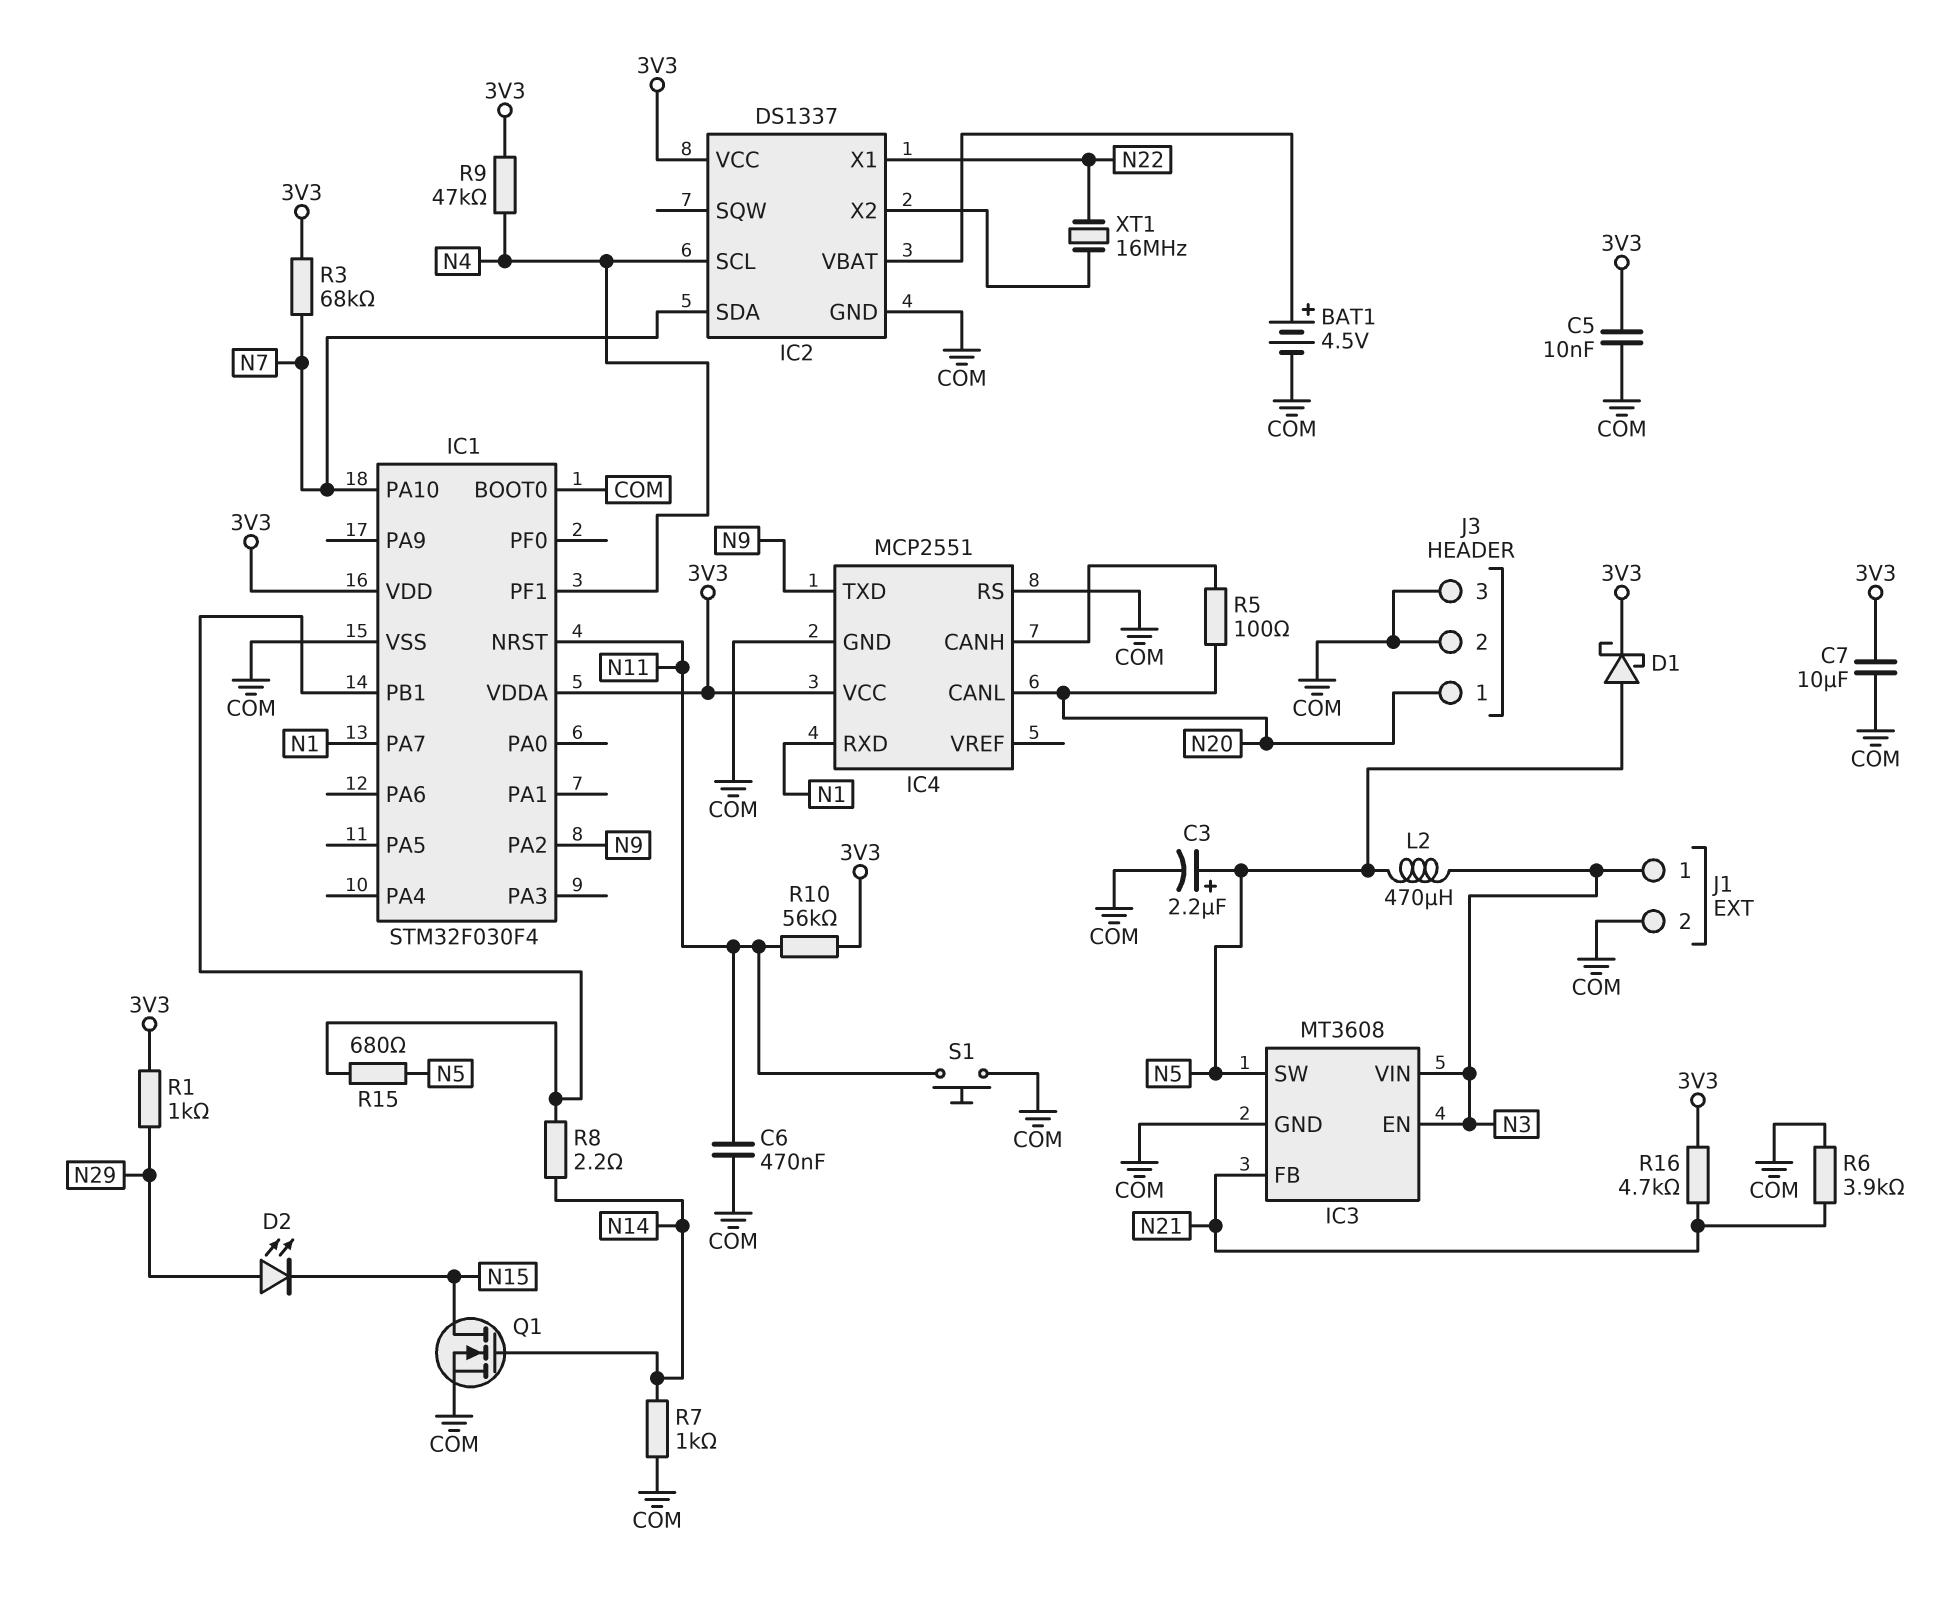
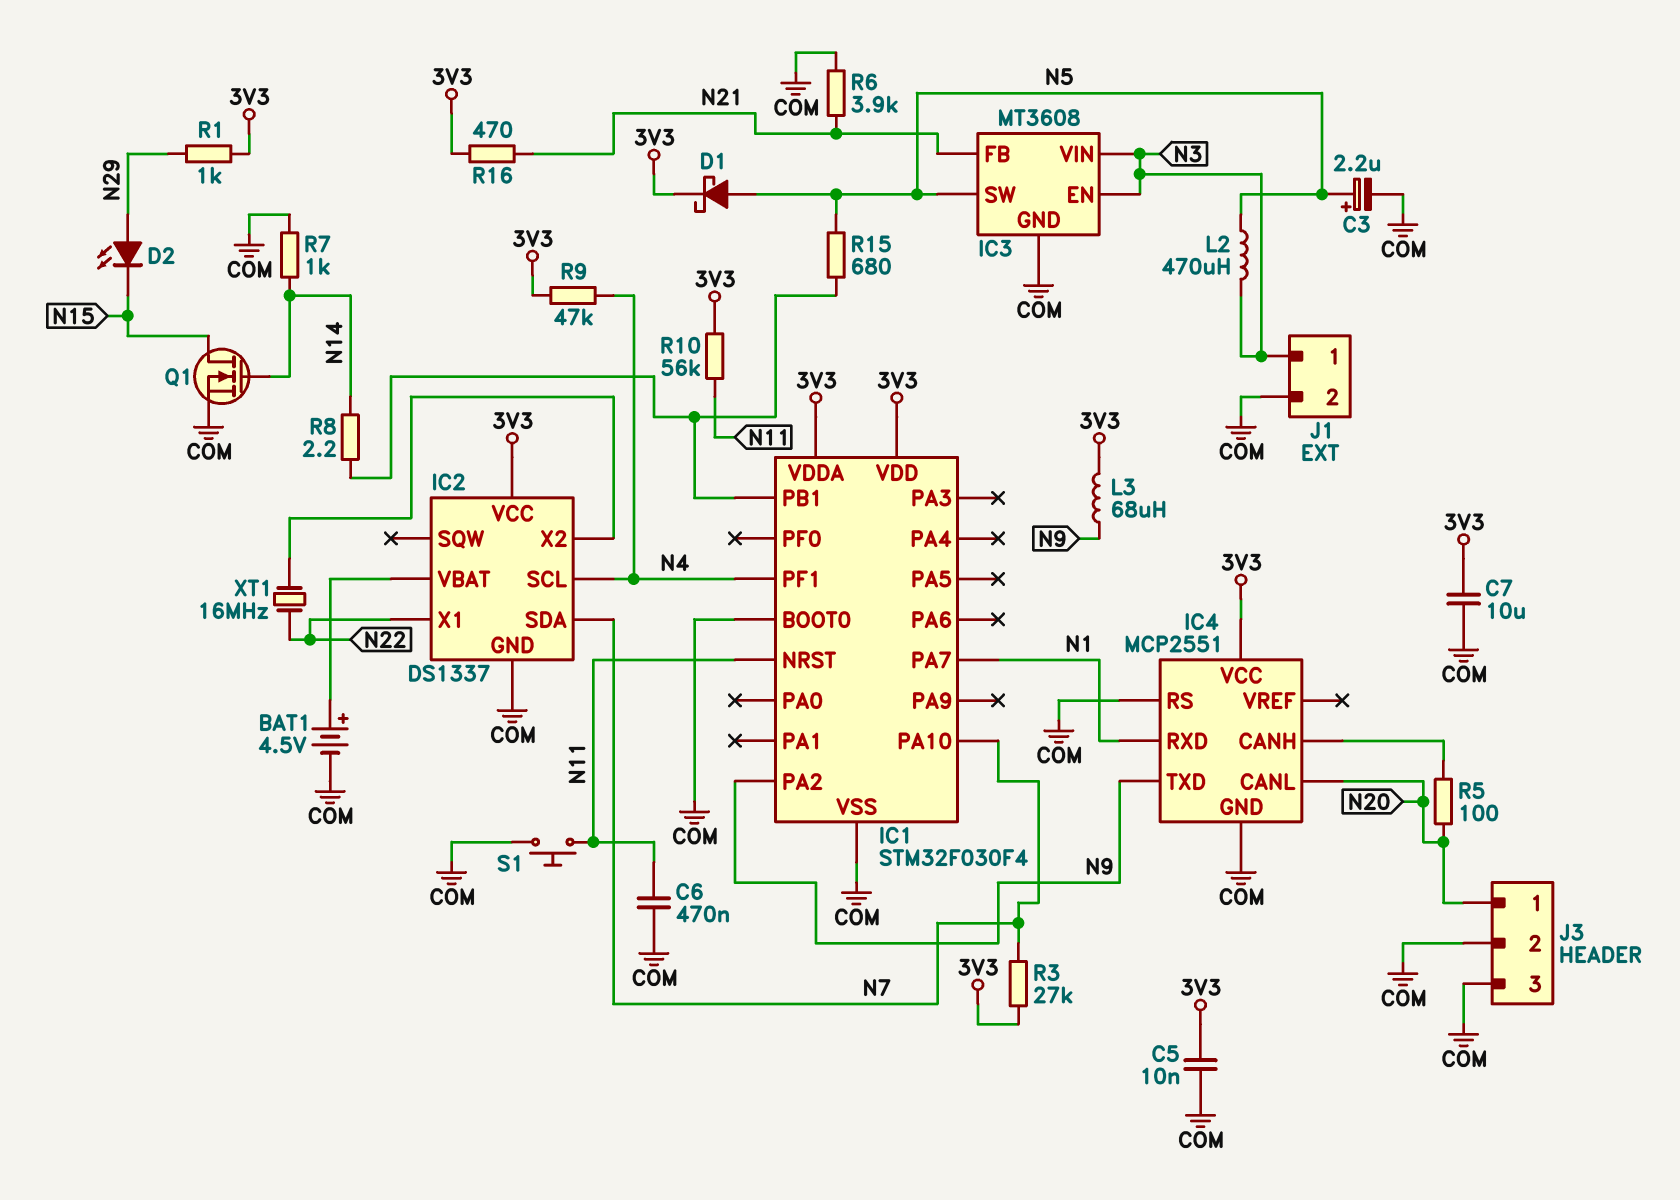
L3: none -> 68uH (3V3, N9)
R3: 68k (3V3, N7) -> 27k (3V3, N7)
R16: 4.7k (3V3, N21) -> 470 (3V3, N21)

